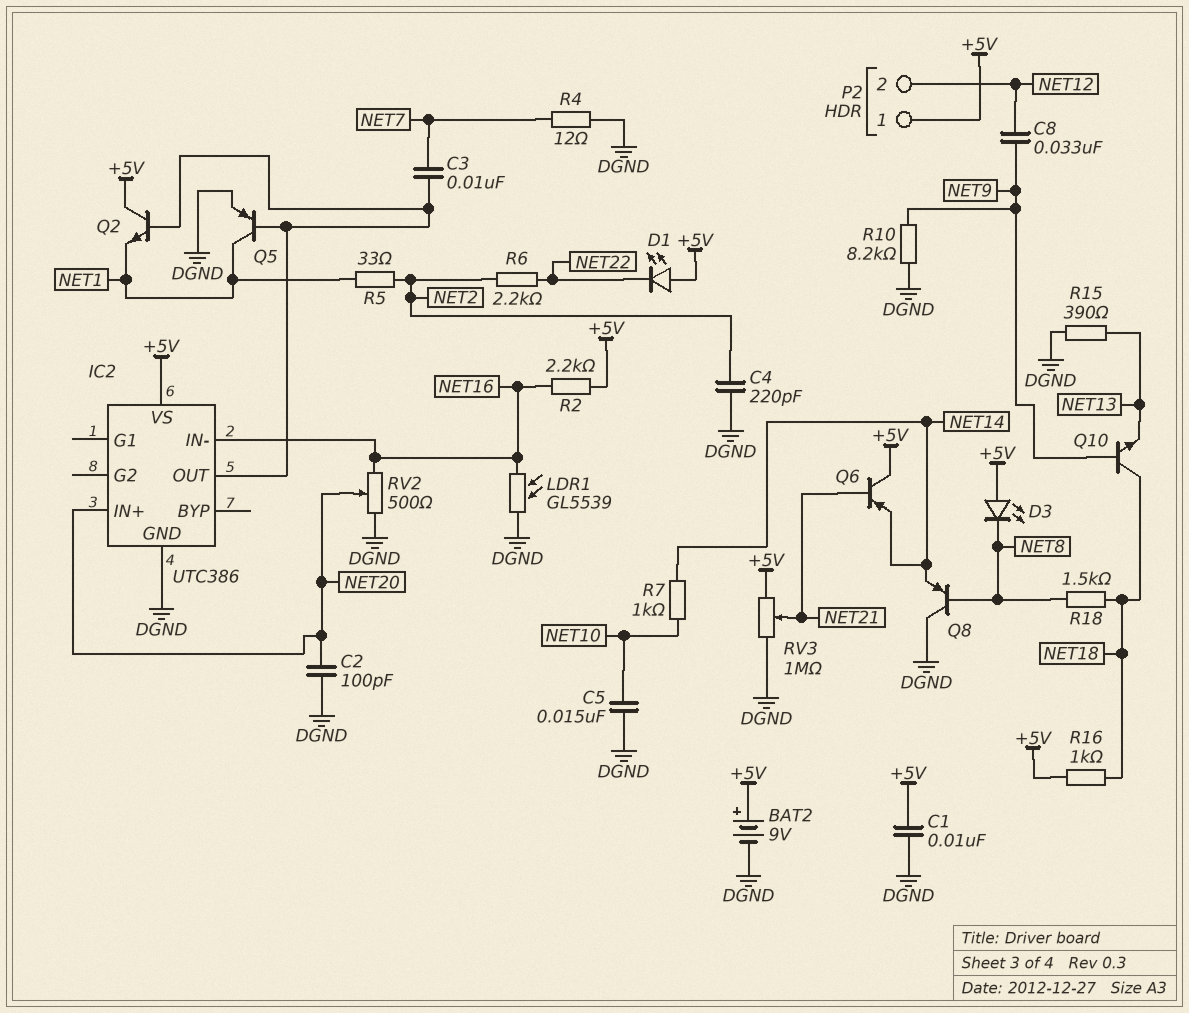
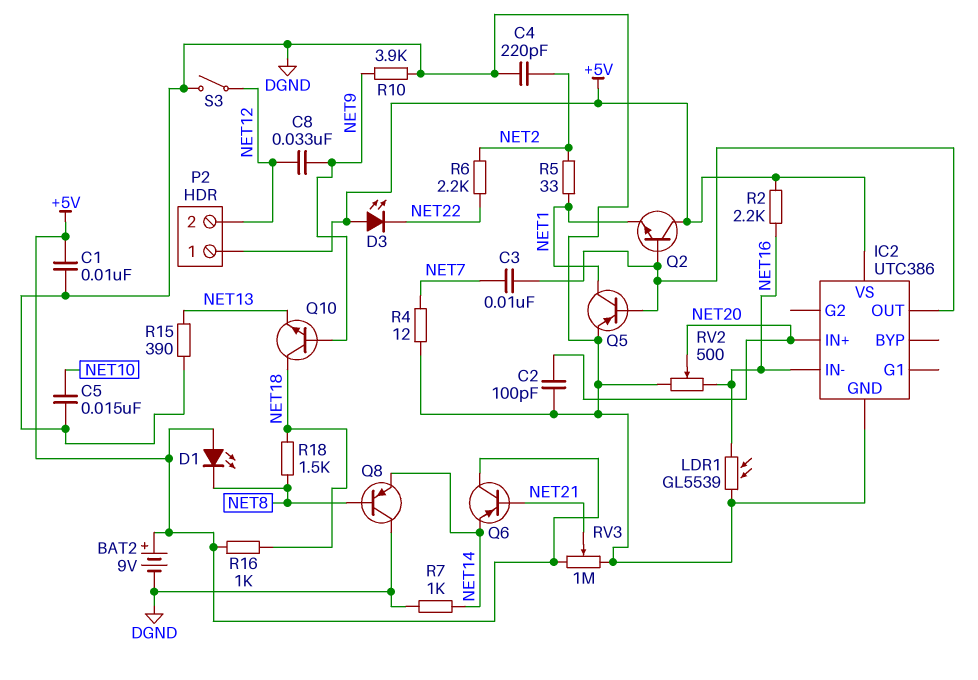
D1: LED (A +5V, K NET22) -> LED (A +5V, K NET8)
D3: LED (A +5V, K NET8) -> LED (A +5V, K NET22)
R7: 1k (NET10, NET14) -> 1k (DGND, NET14)
R10: 8.2k (DGND, NET9) -> 3.9k (DGND, NET9)
S3: none -> switch (DGND, NET12)

